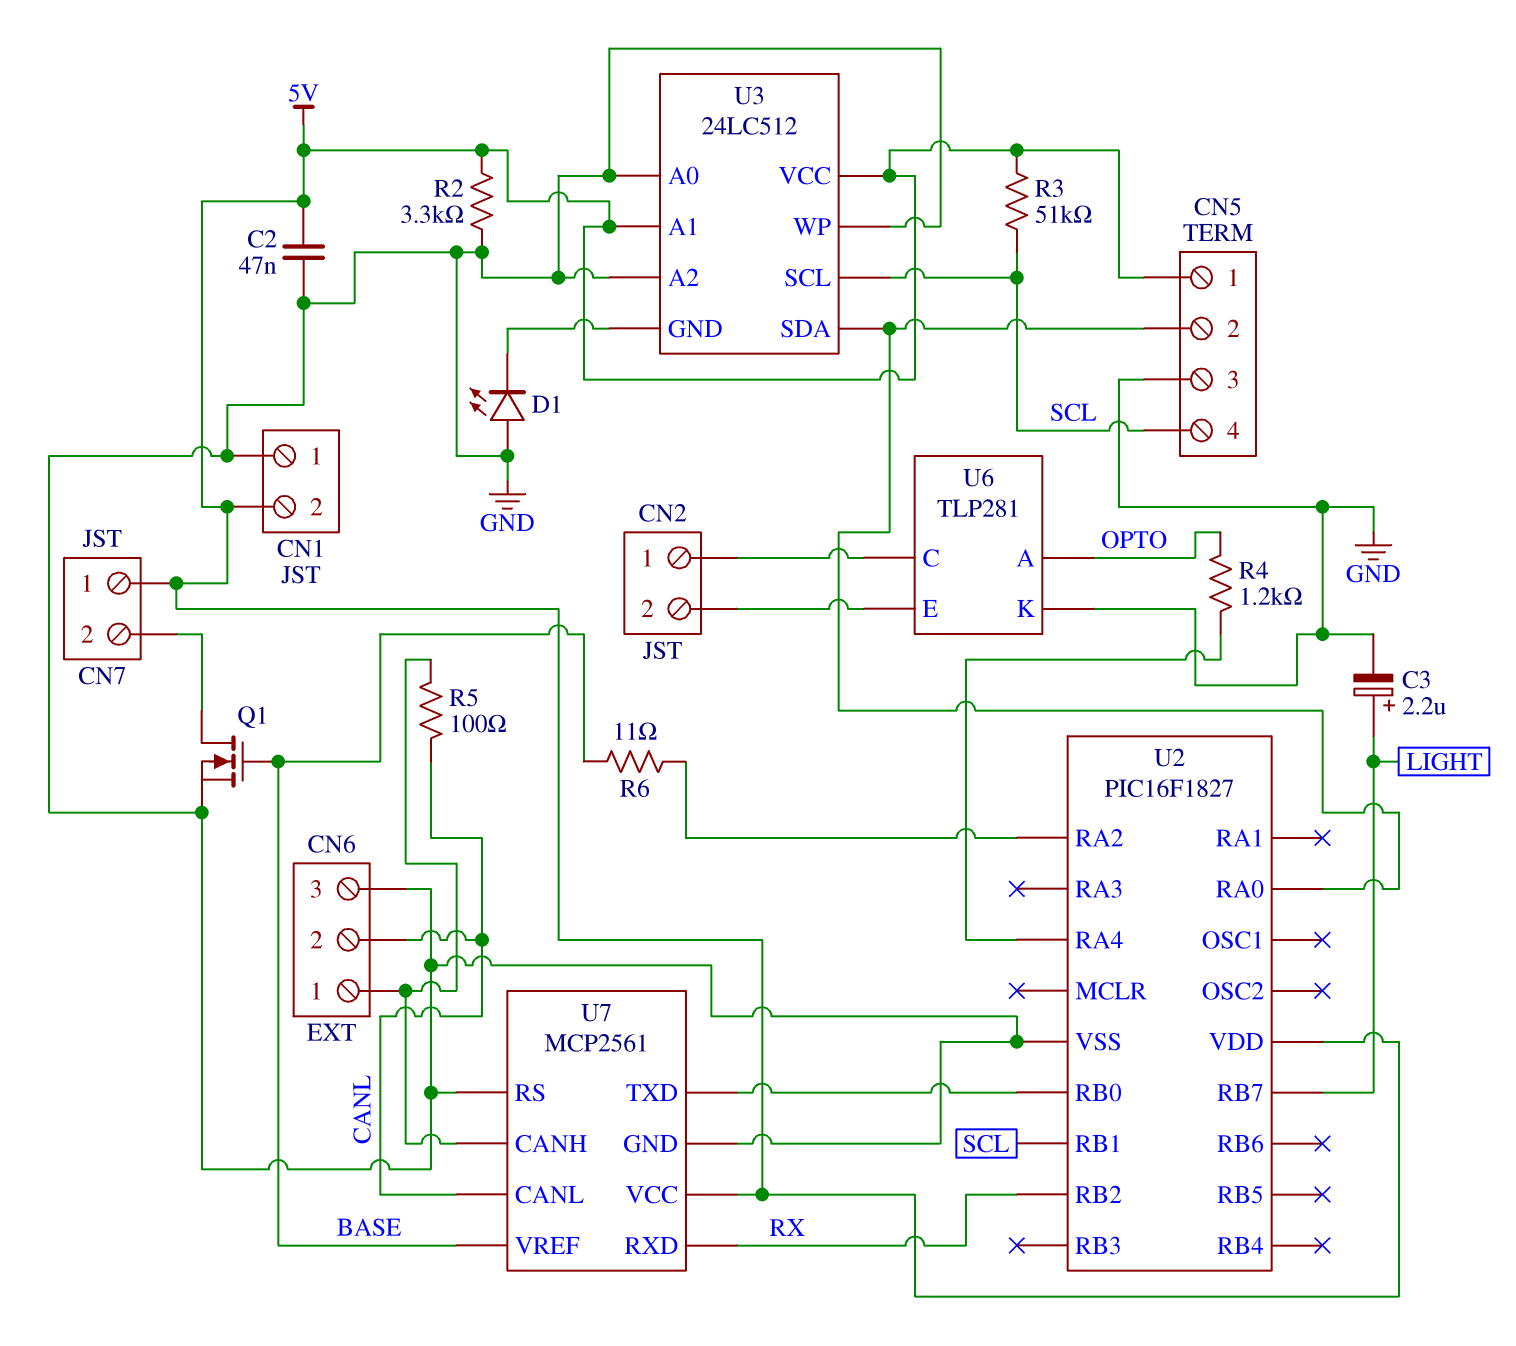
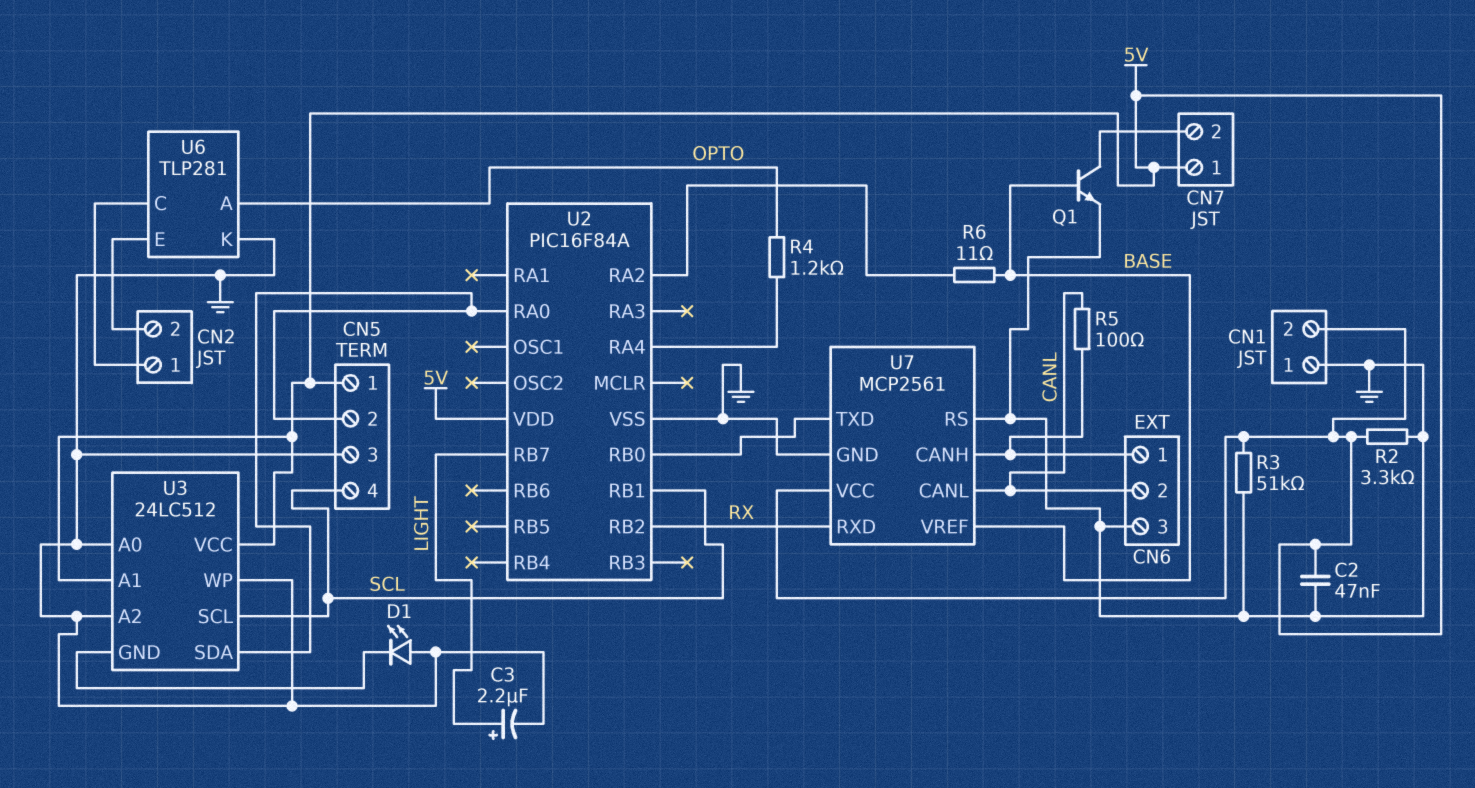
Q1: NMOS (G BASE, D CN7/2, S GND) -> NPN (B BASE, C CN7/2, E GND)
R3: 51k (5V, SCL) -> 51k (5V, GND)
U2: PIC16F1827 -> PIC16F84A

